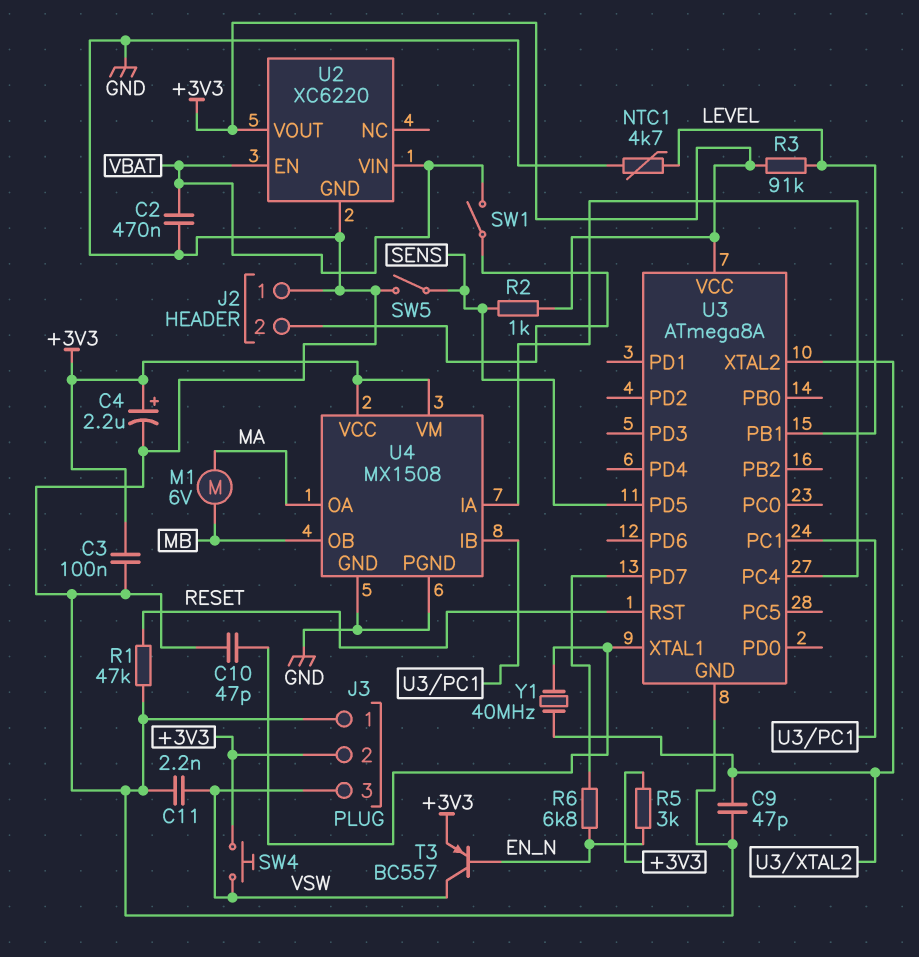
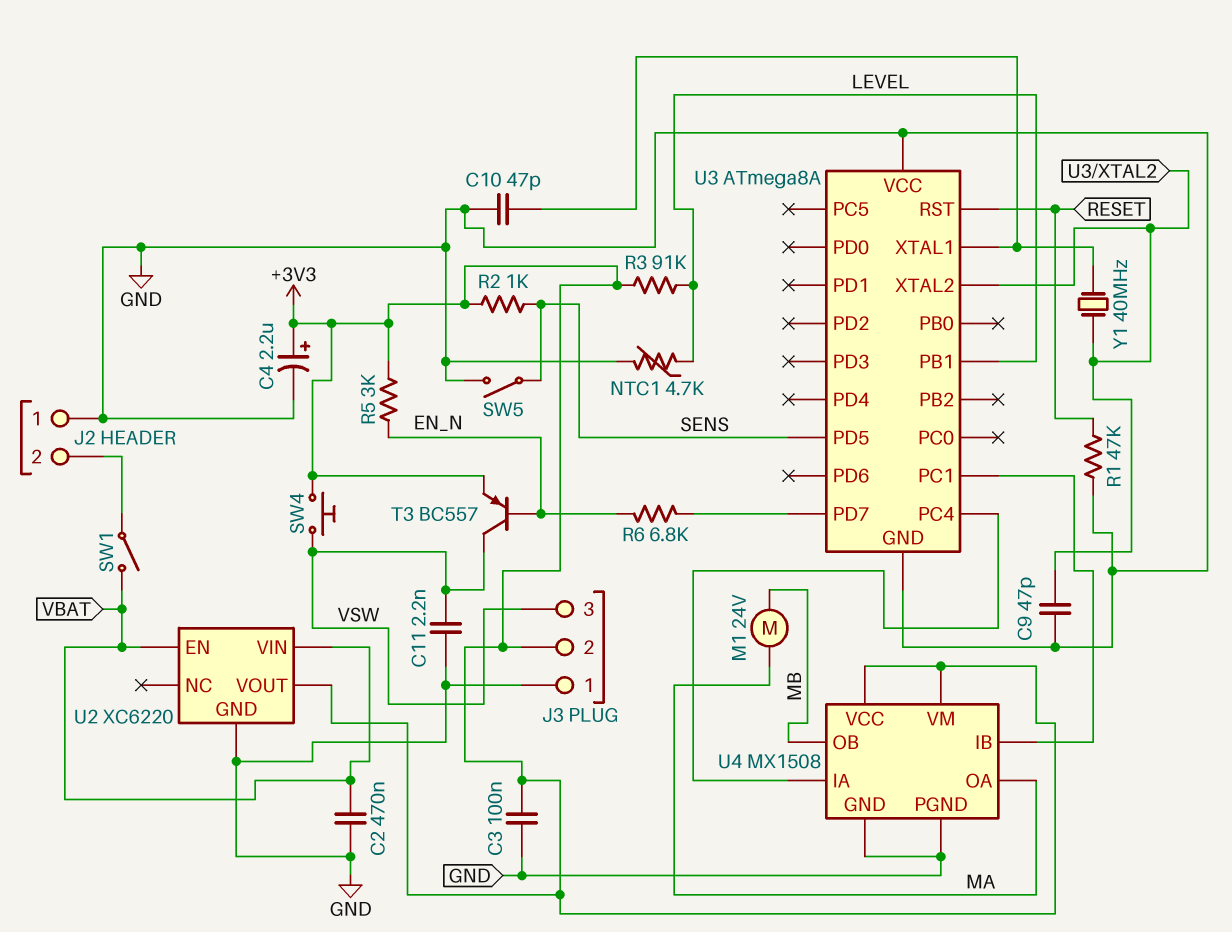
M1: motor 6V (MA, MB) -> motor 24V (MA, MB)
U3 pin VCC: +3V3 -> GND

